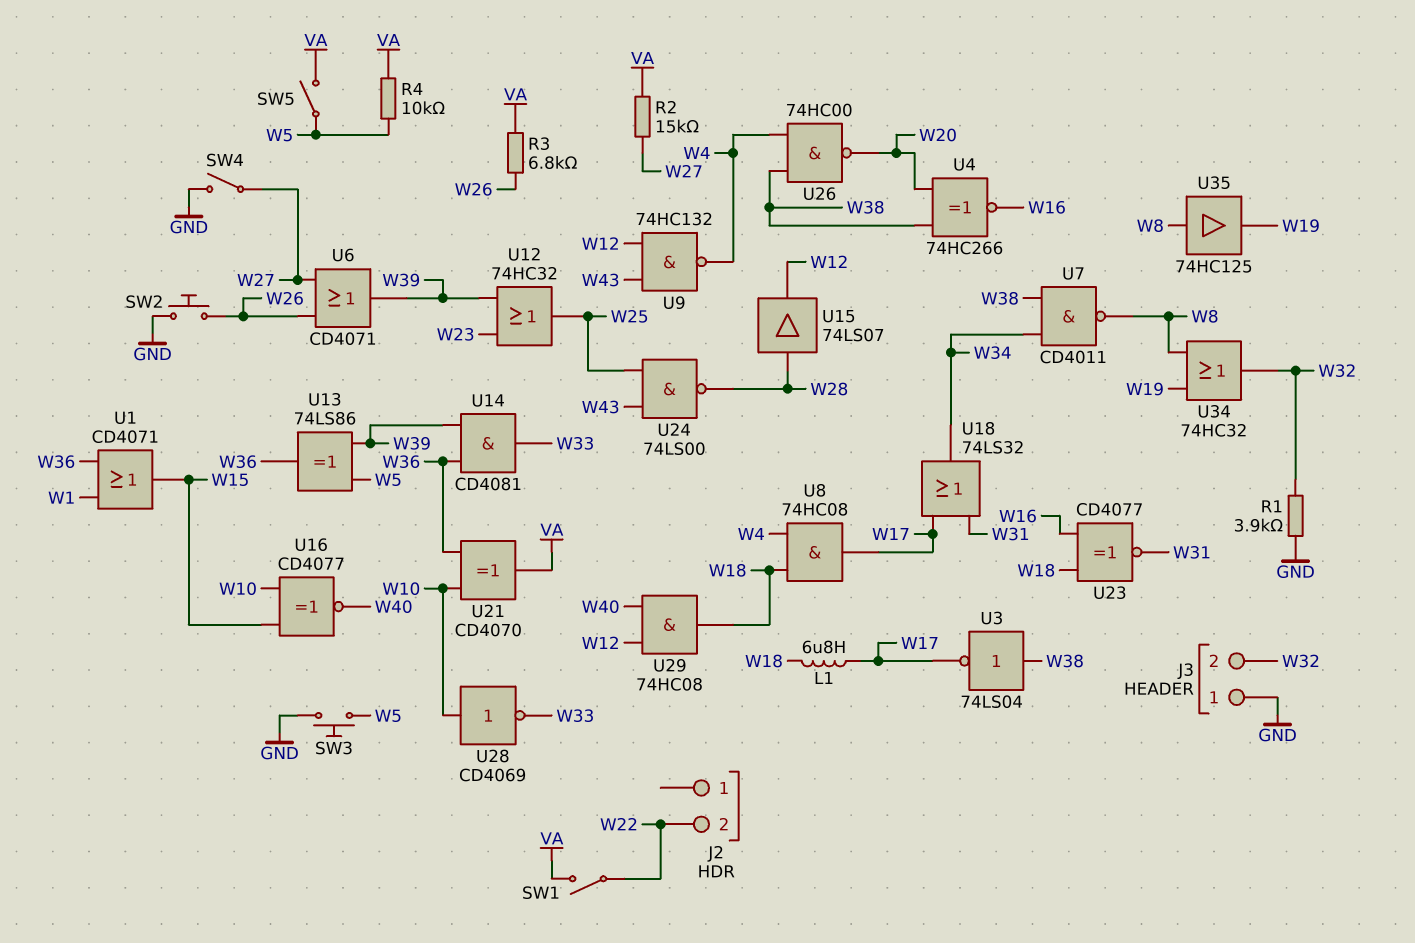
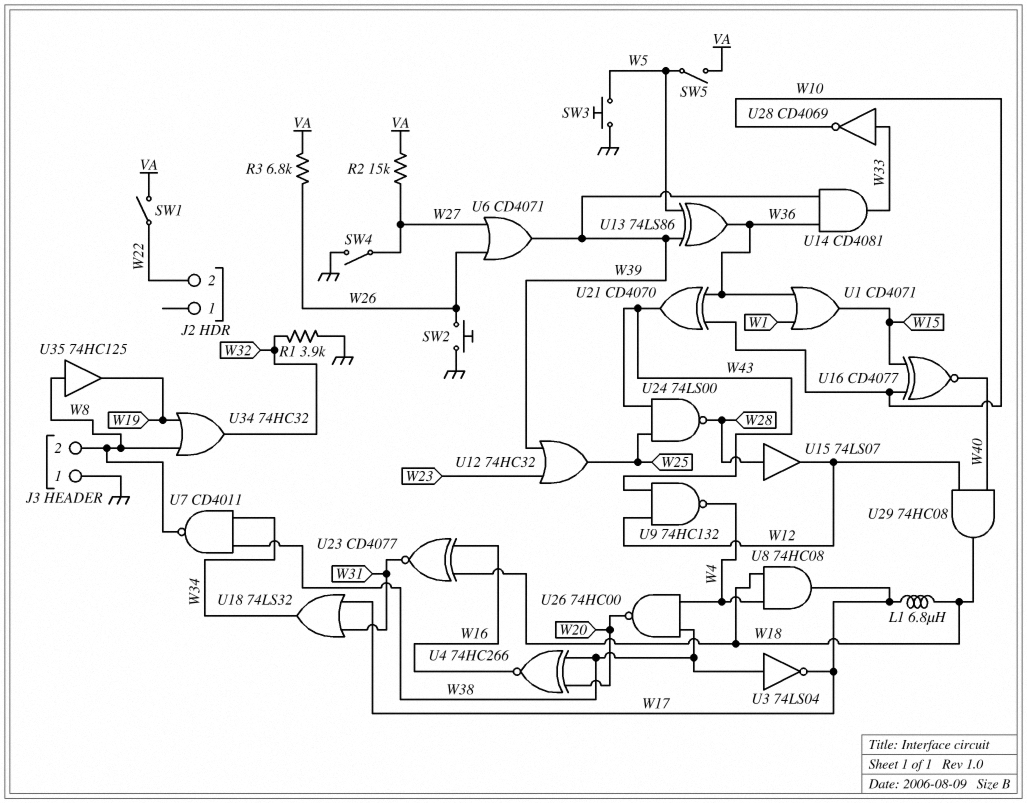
J3 pin 2: W32 -> W8
R4: 10k (VA, W5) -> none
U21: XOR CD4070 (in W10, in W36, out VA) -> XOR CD4070 (in W10, in W36, out W43)
U28: NOT CD4069 (in W10, out W33) -> NOT CD4069 (in W33, out W10)

